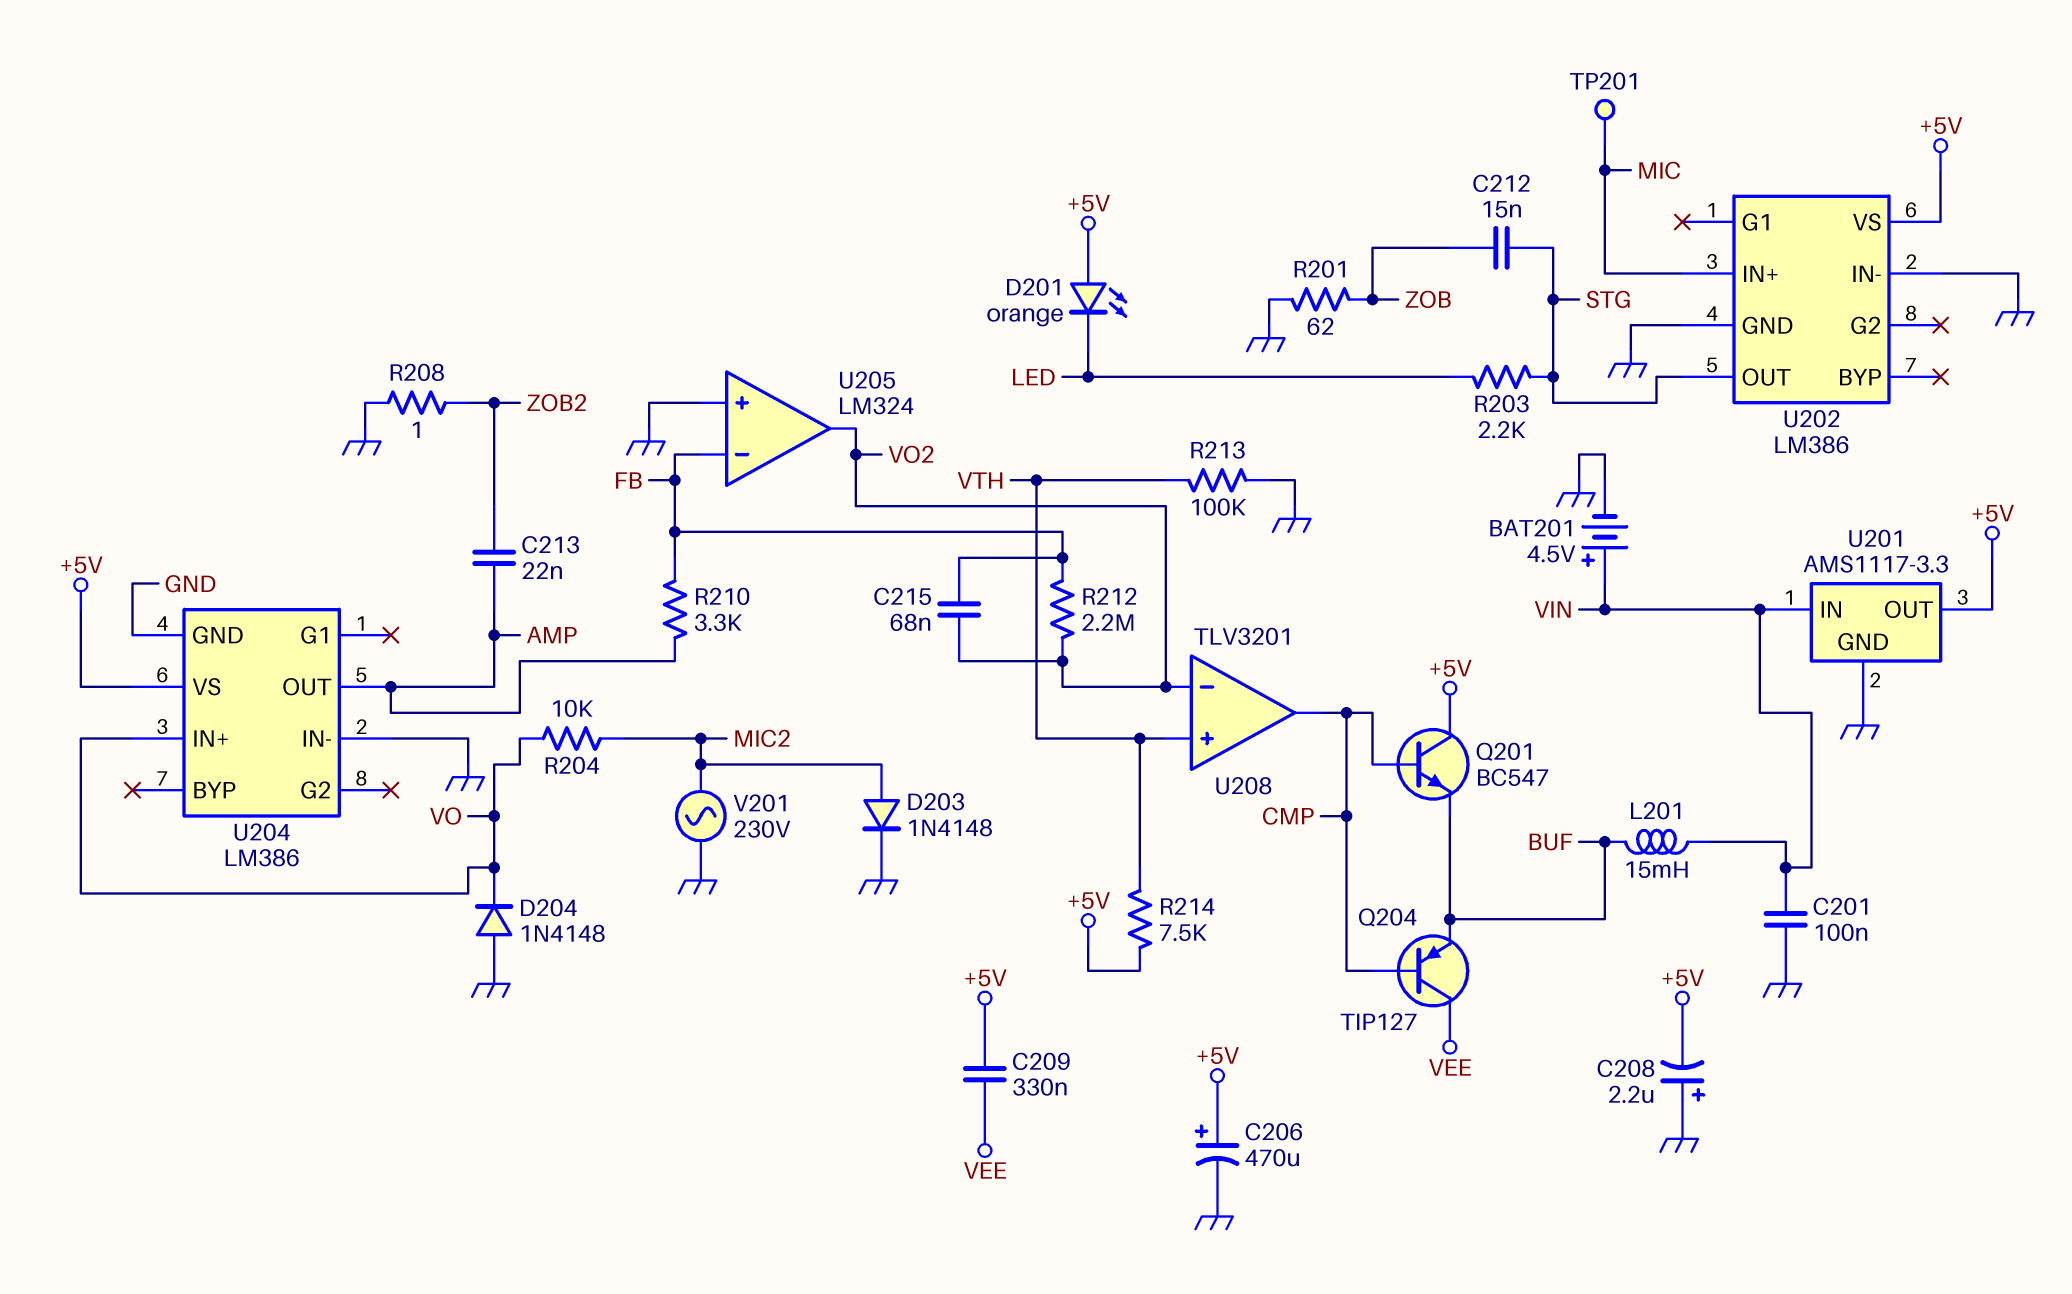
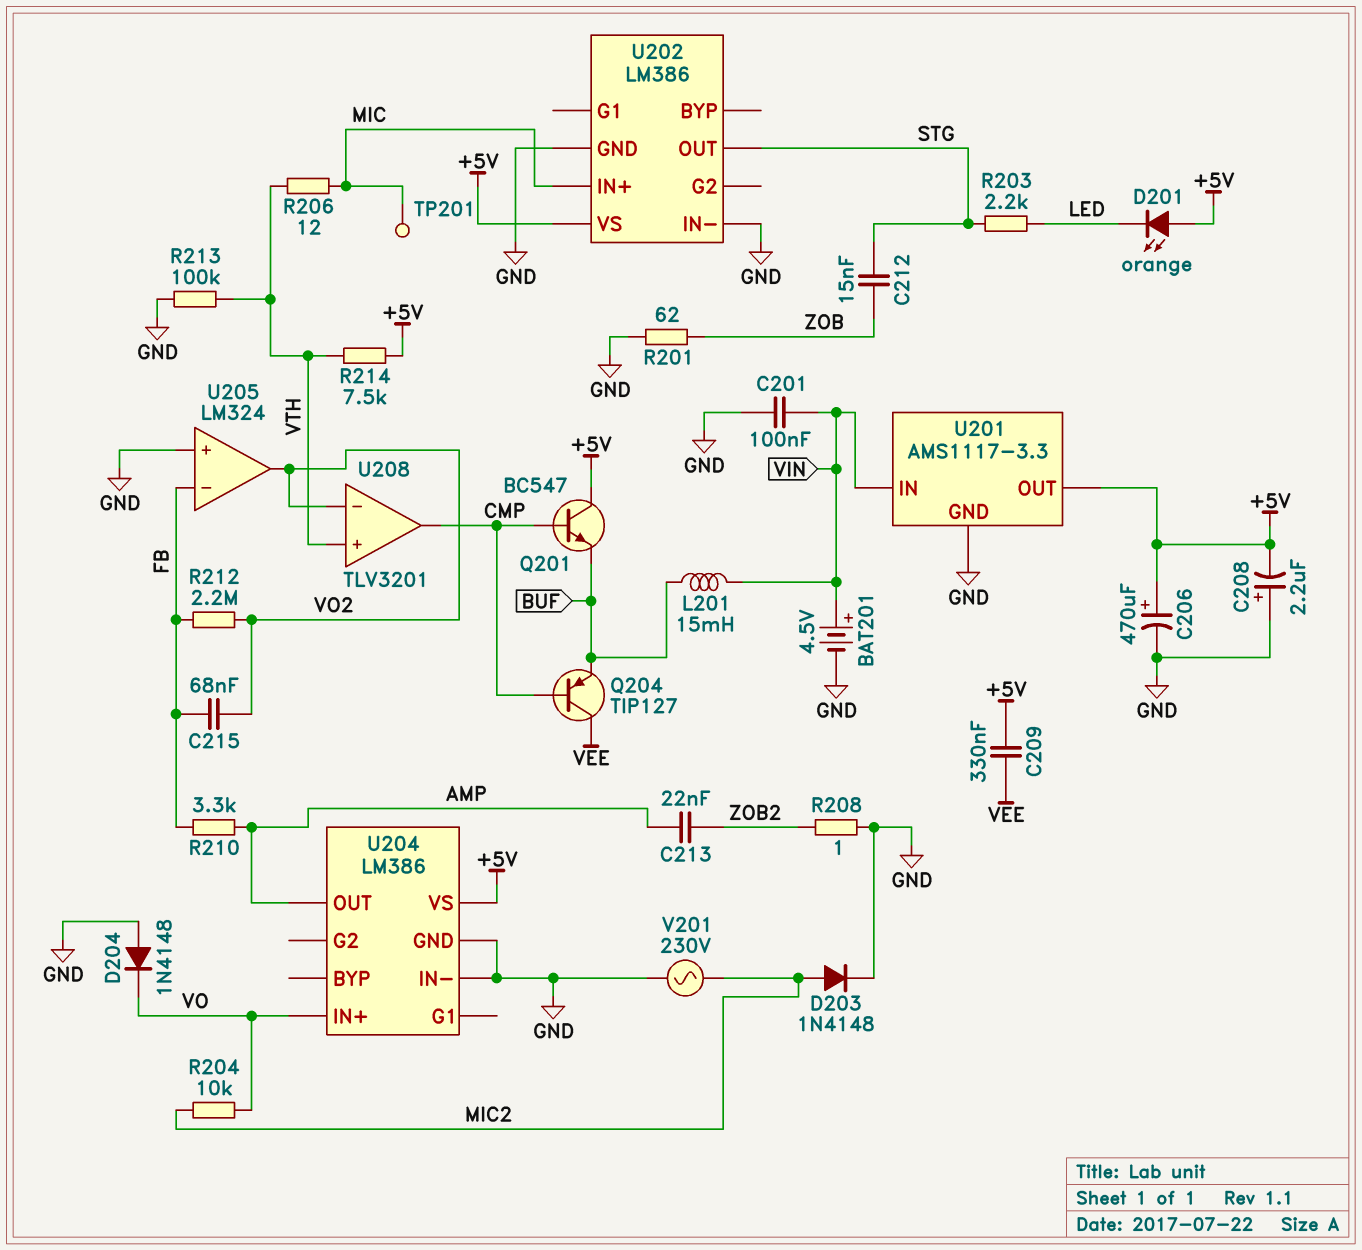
R206: none -> 12 (MIC, VTH)

